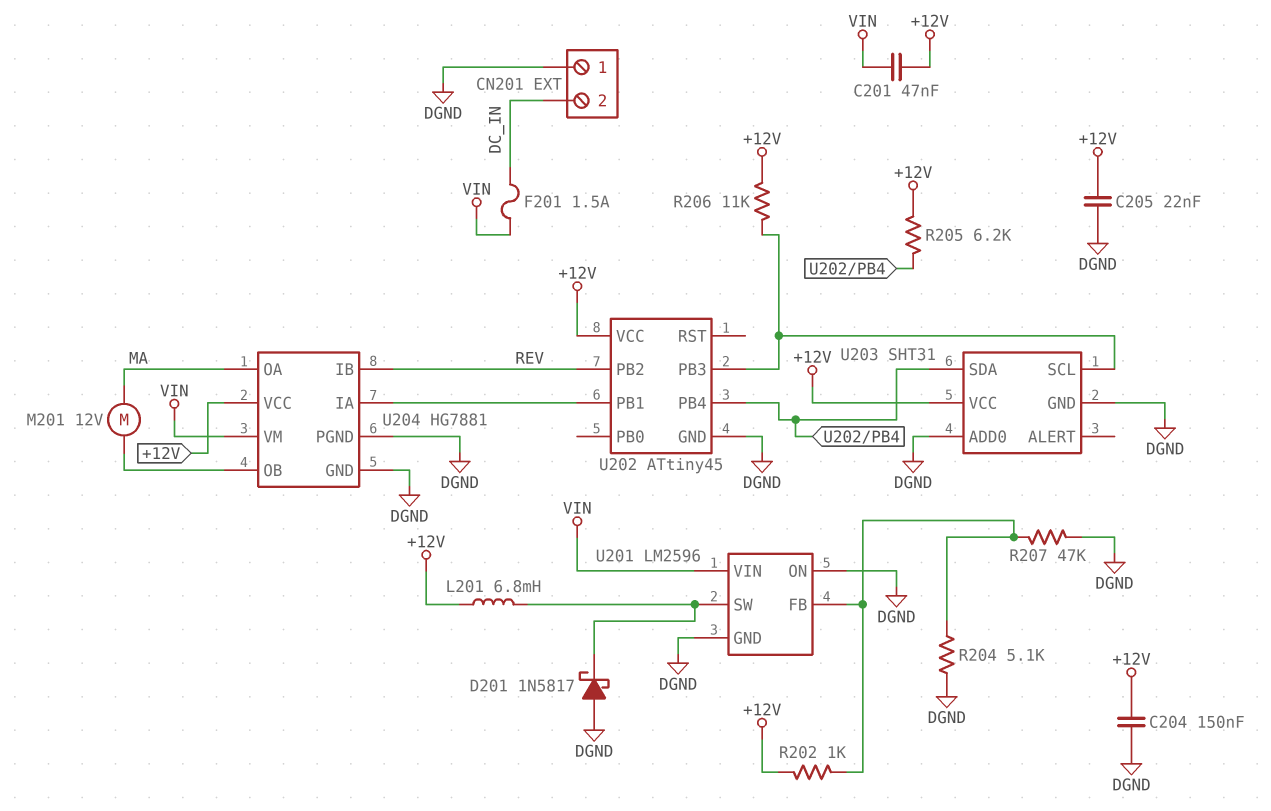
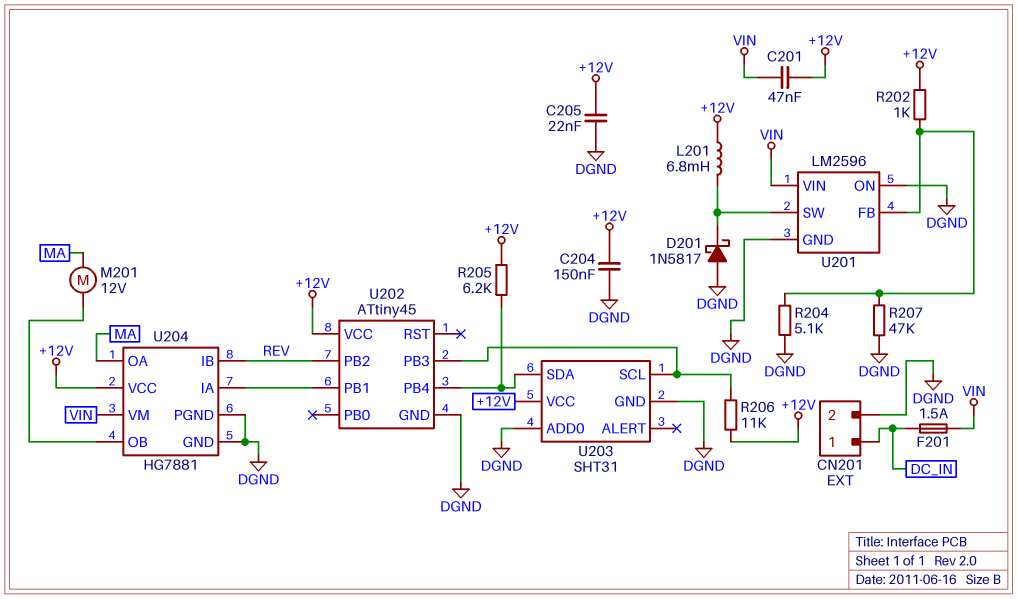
CN201 pin 1: DGND -> DC_IN
CN201 pin 2: DC_IN -> DGND

